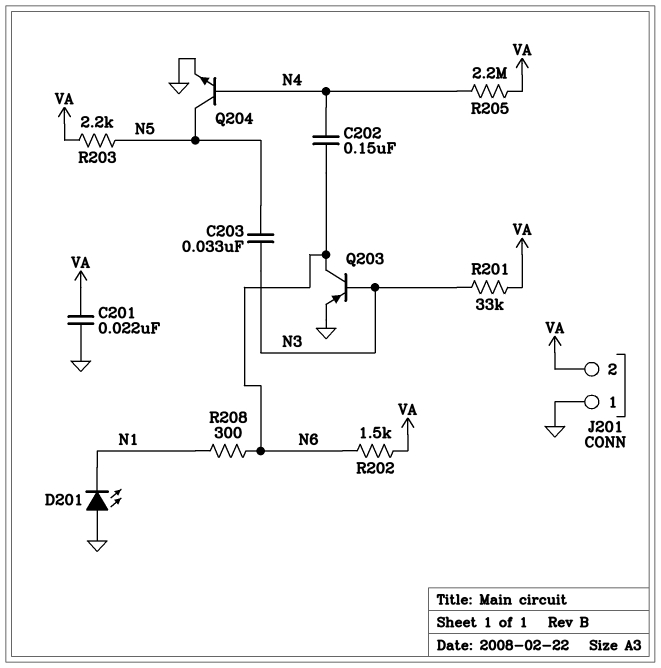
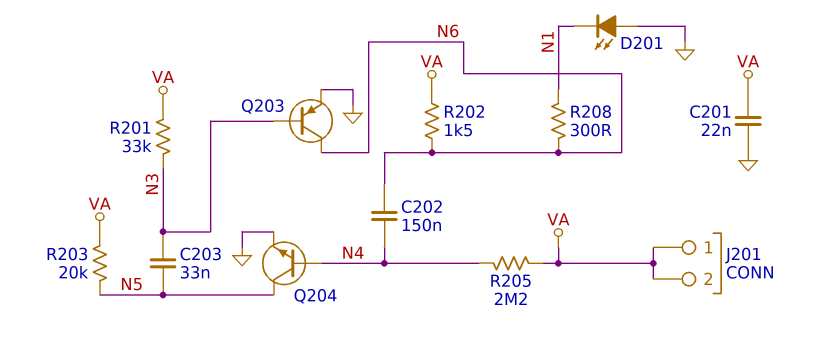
J201 pin 1: GND -> VA
R203: 2.2k (N5, VA) -> 20k (N5, VA)

